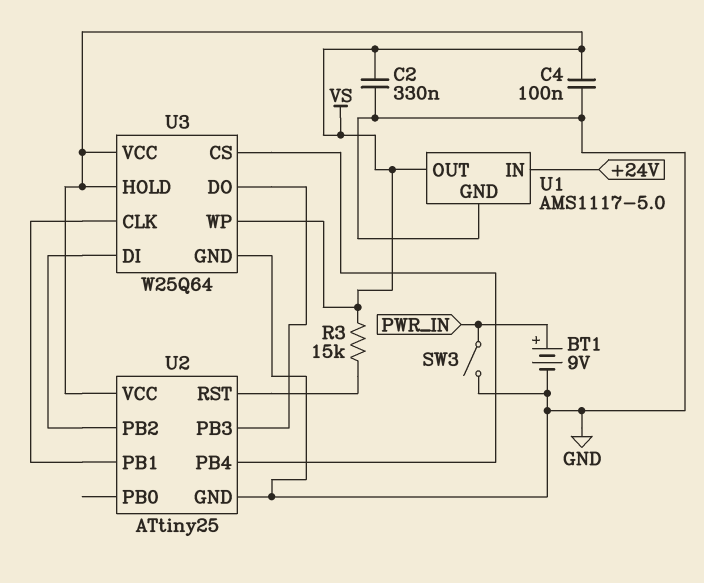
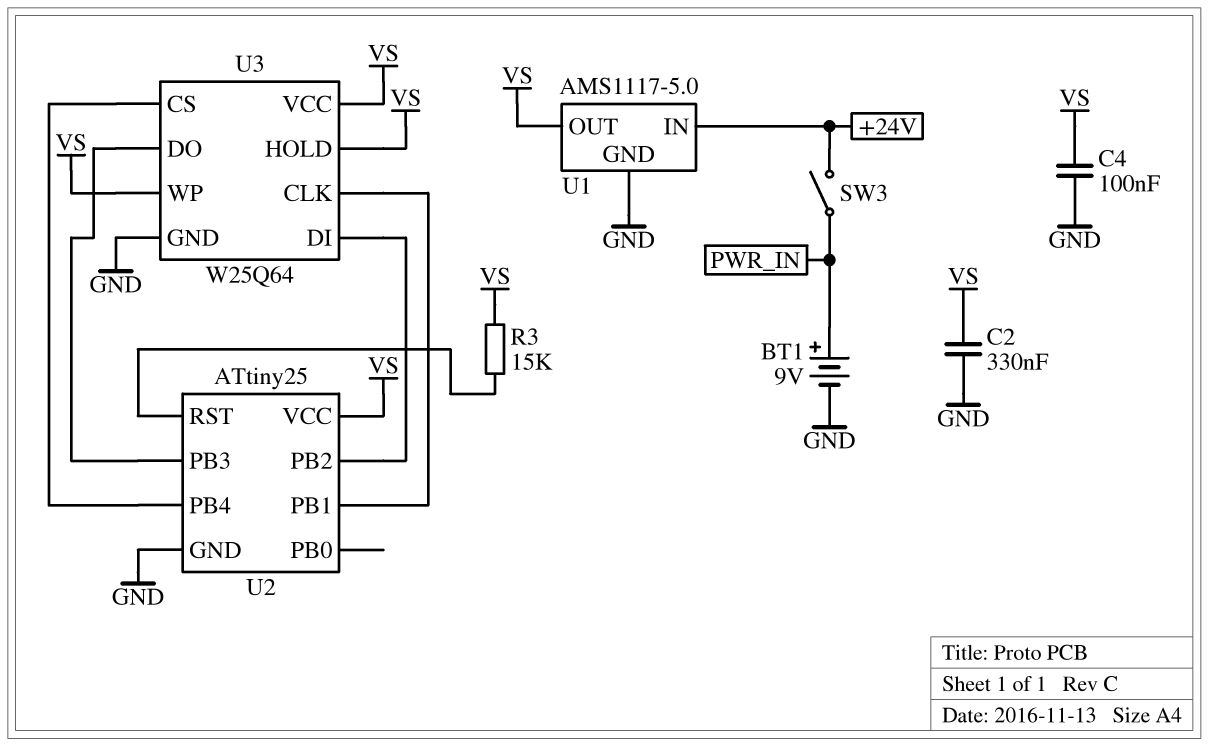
SW3: switch (GND, PWR_IN) -> switch (+24V, PWR_IN)

